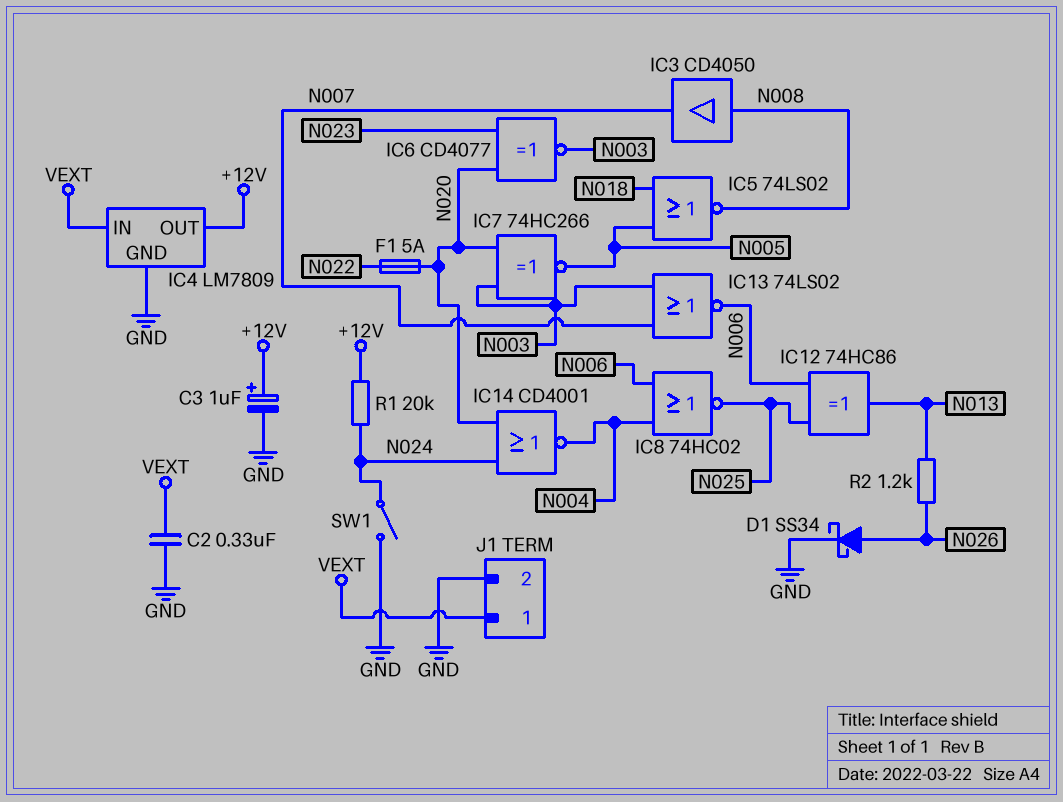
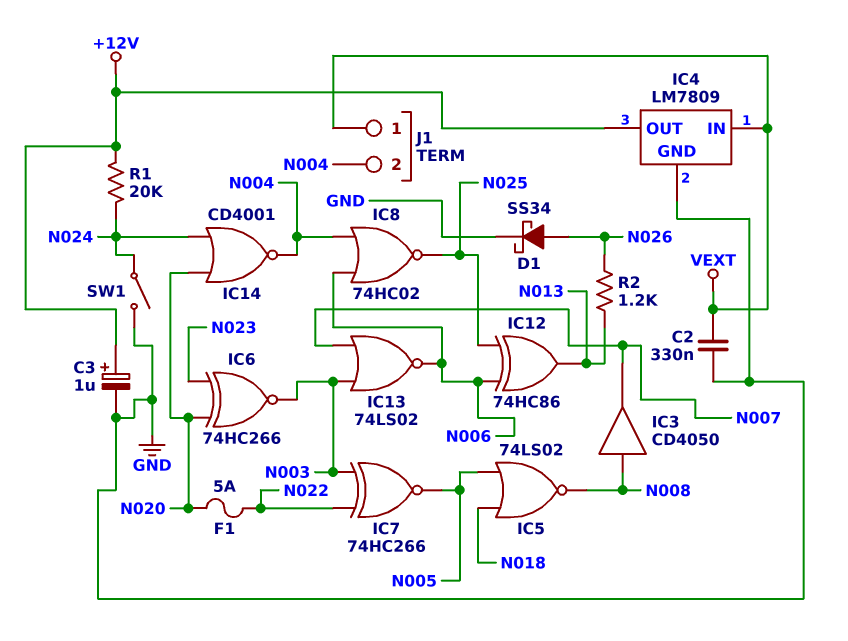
IC6: XNOR CD4077 (in N020, in N023, out N003) -> XNOR 74HC266 (in N020, in N023, out N003)
IC7: XNOR 74HC266 (in N003, in N020, out N005) -> XNOR 74HC266 (in N003, in N022, out N005)
J1 pin 2: GND -> N004

